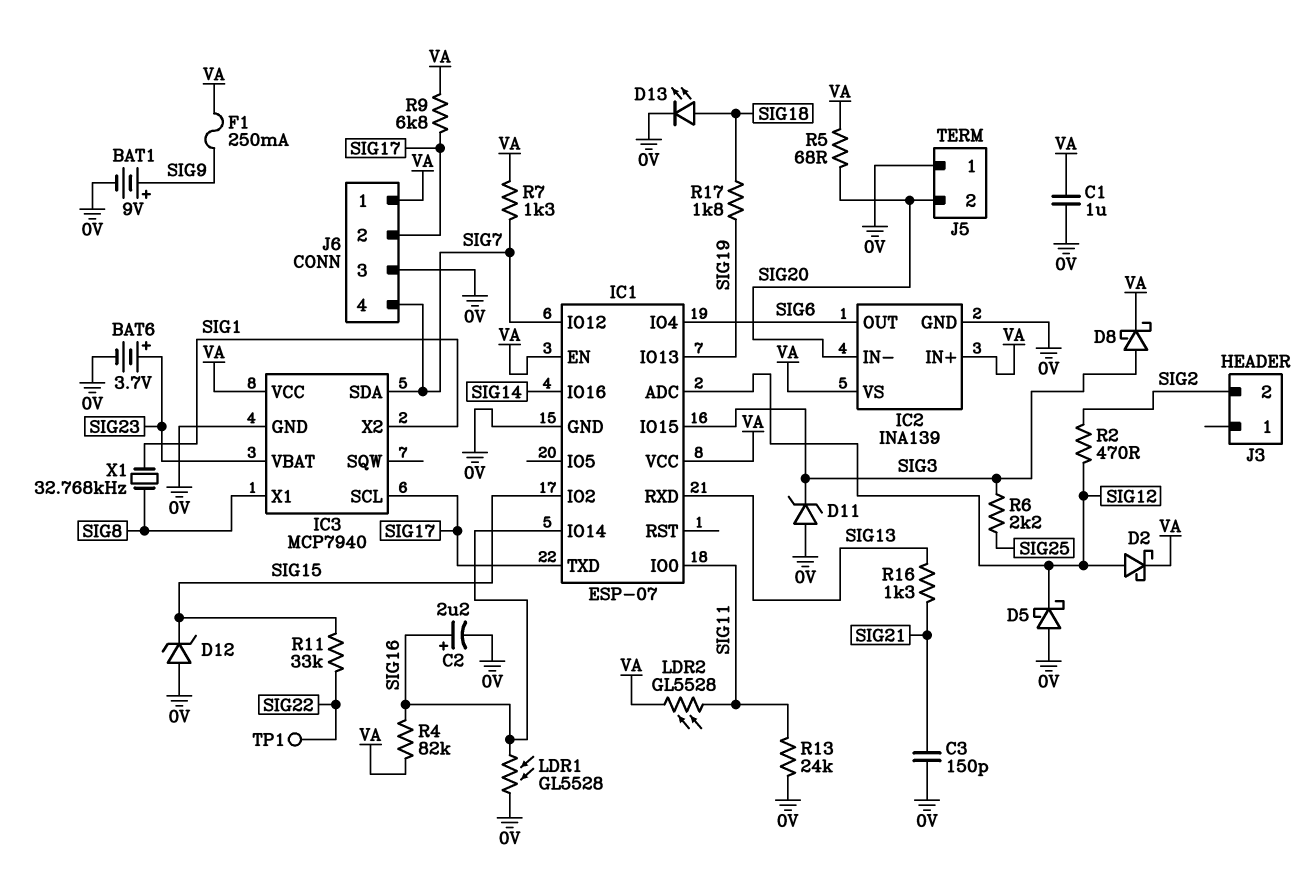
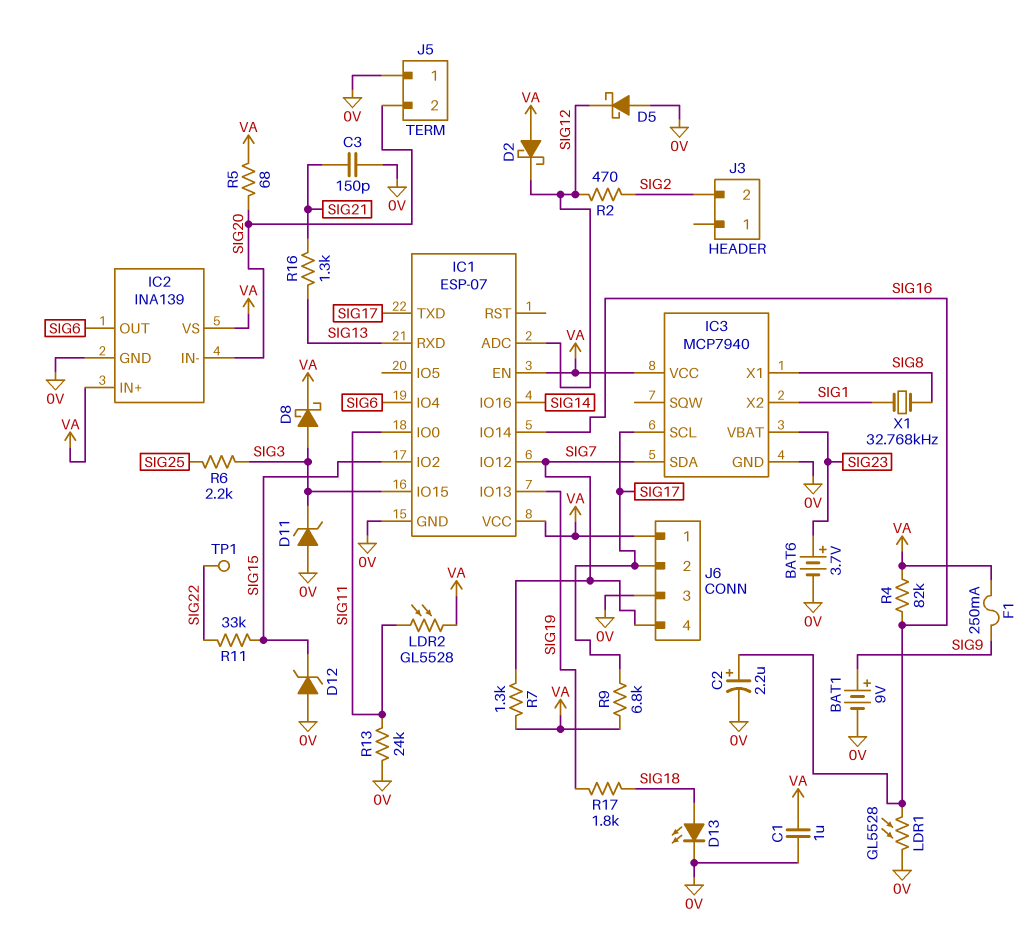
D2: schottky (A SIG12, K VA) -> schottky (A VA, K SIG12)

